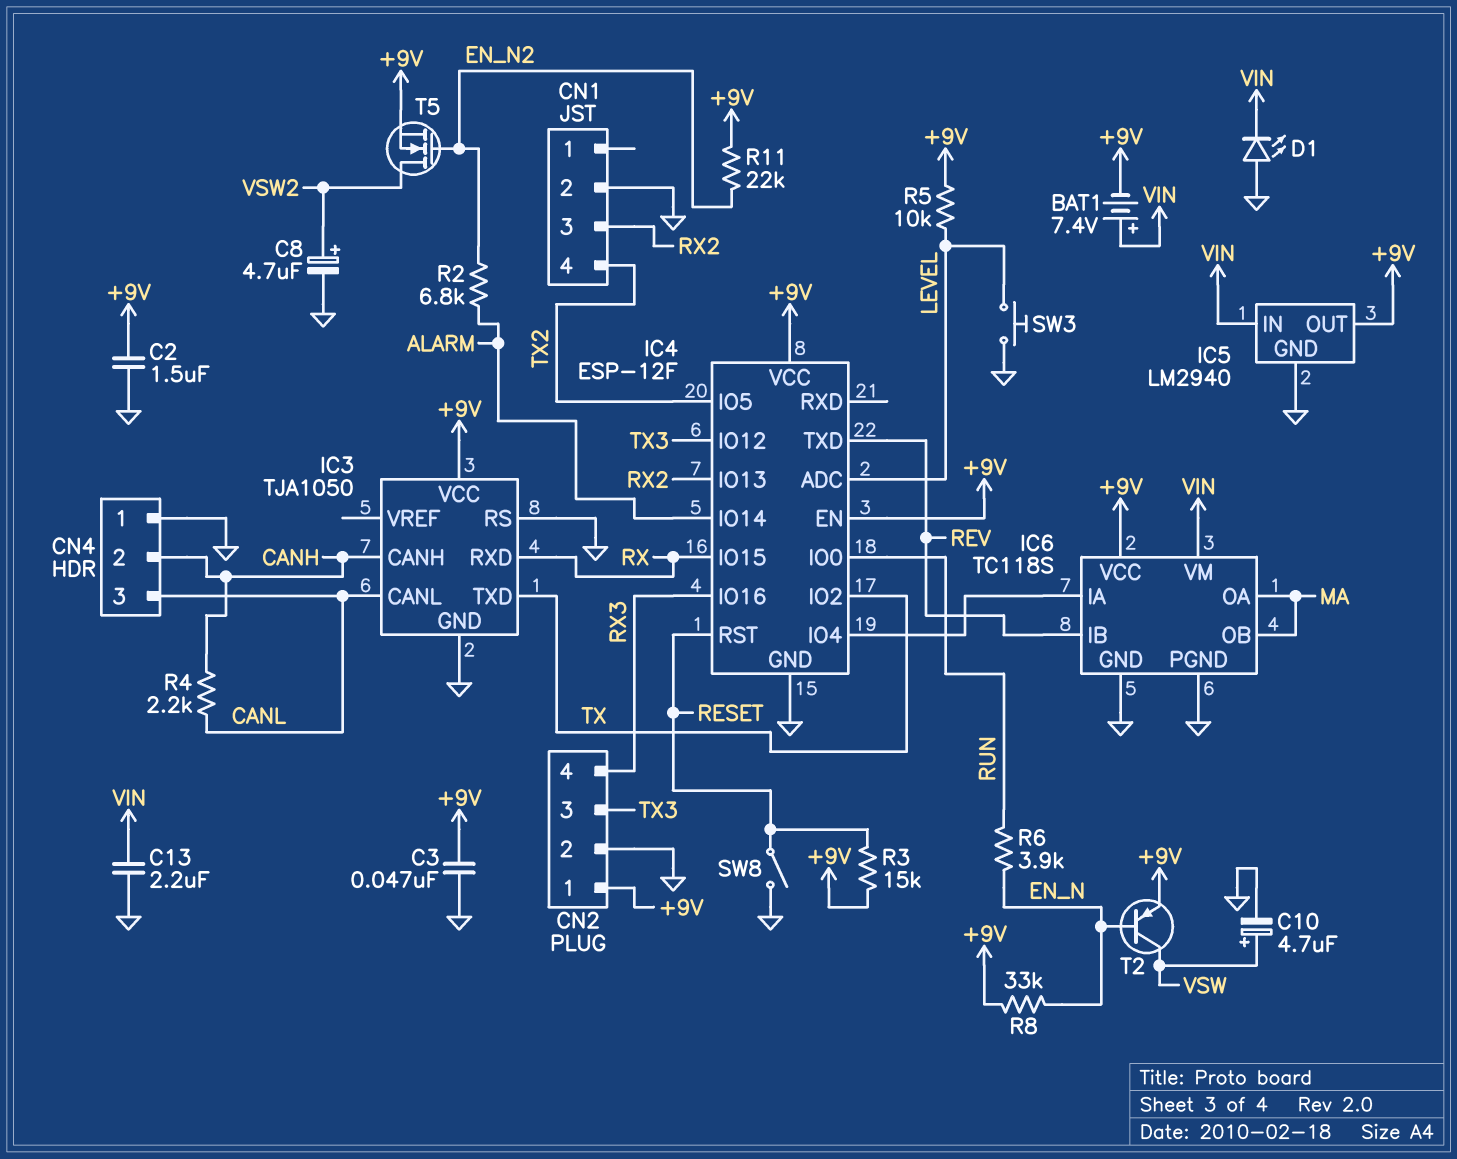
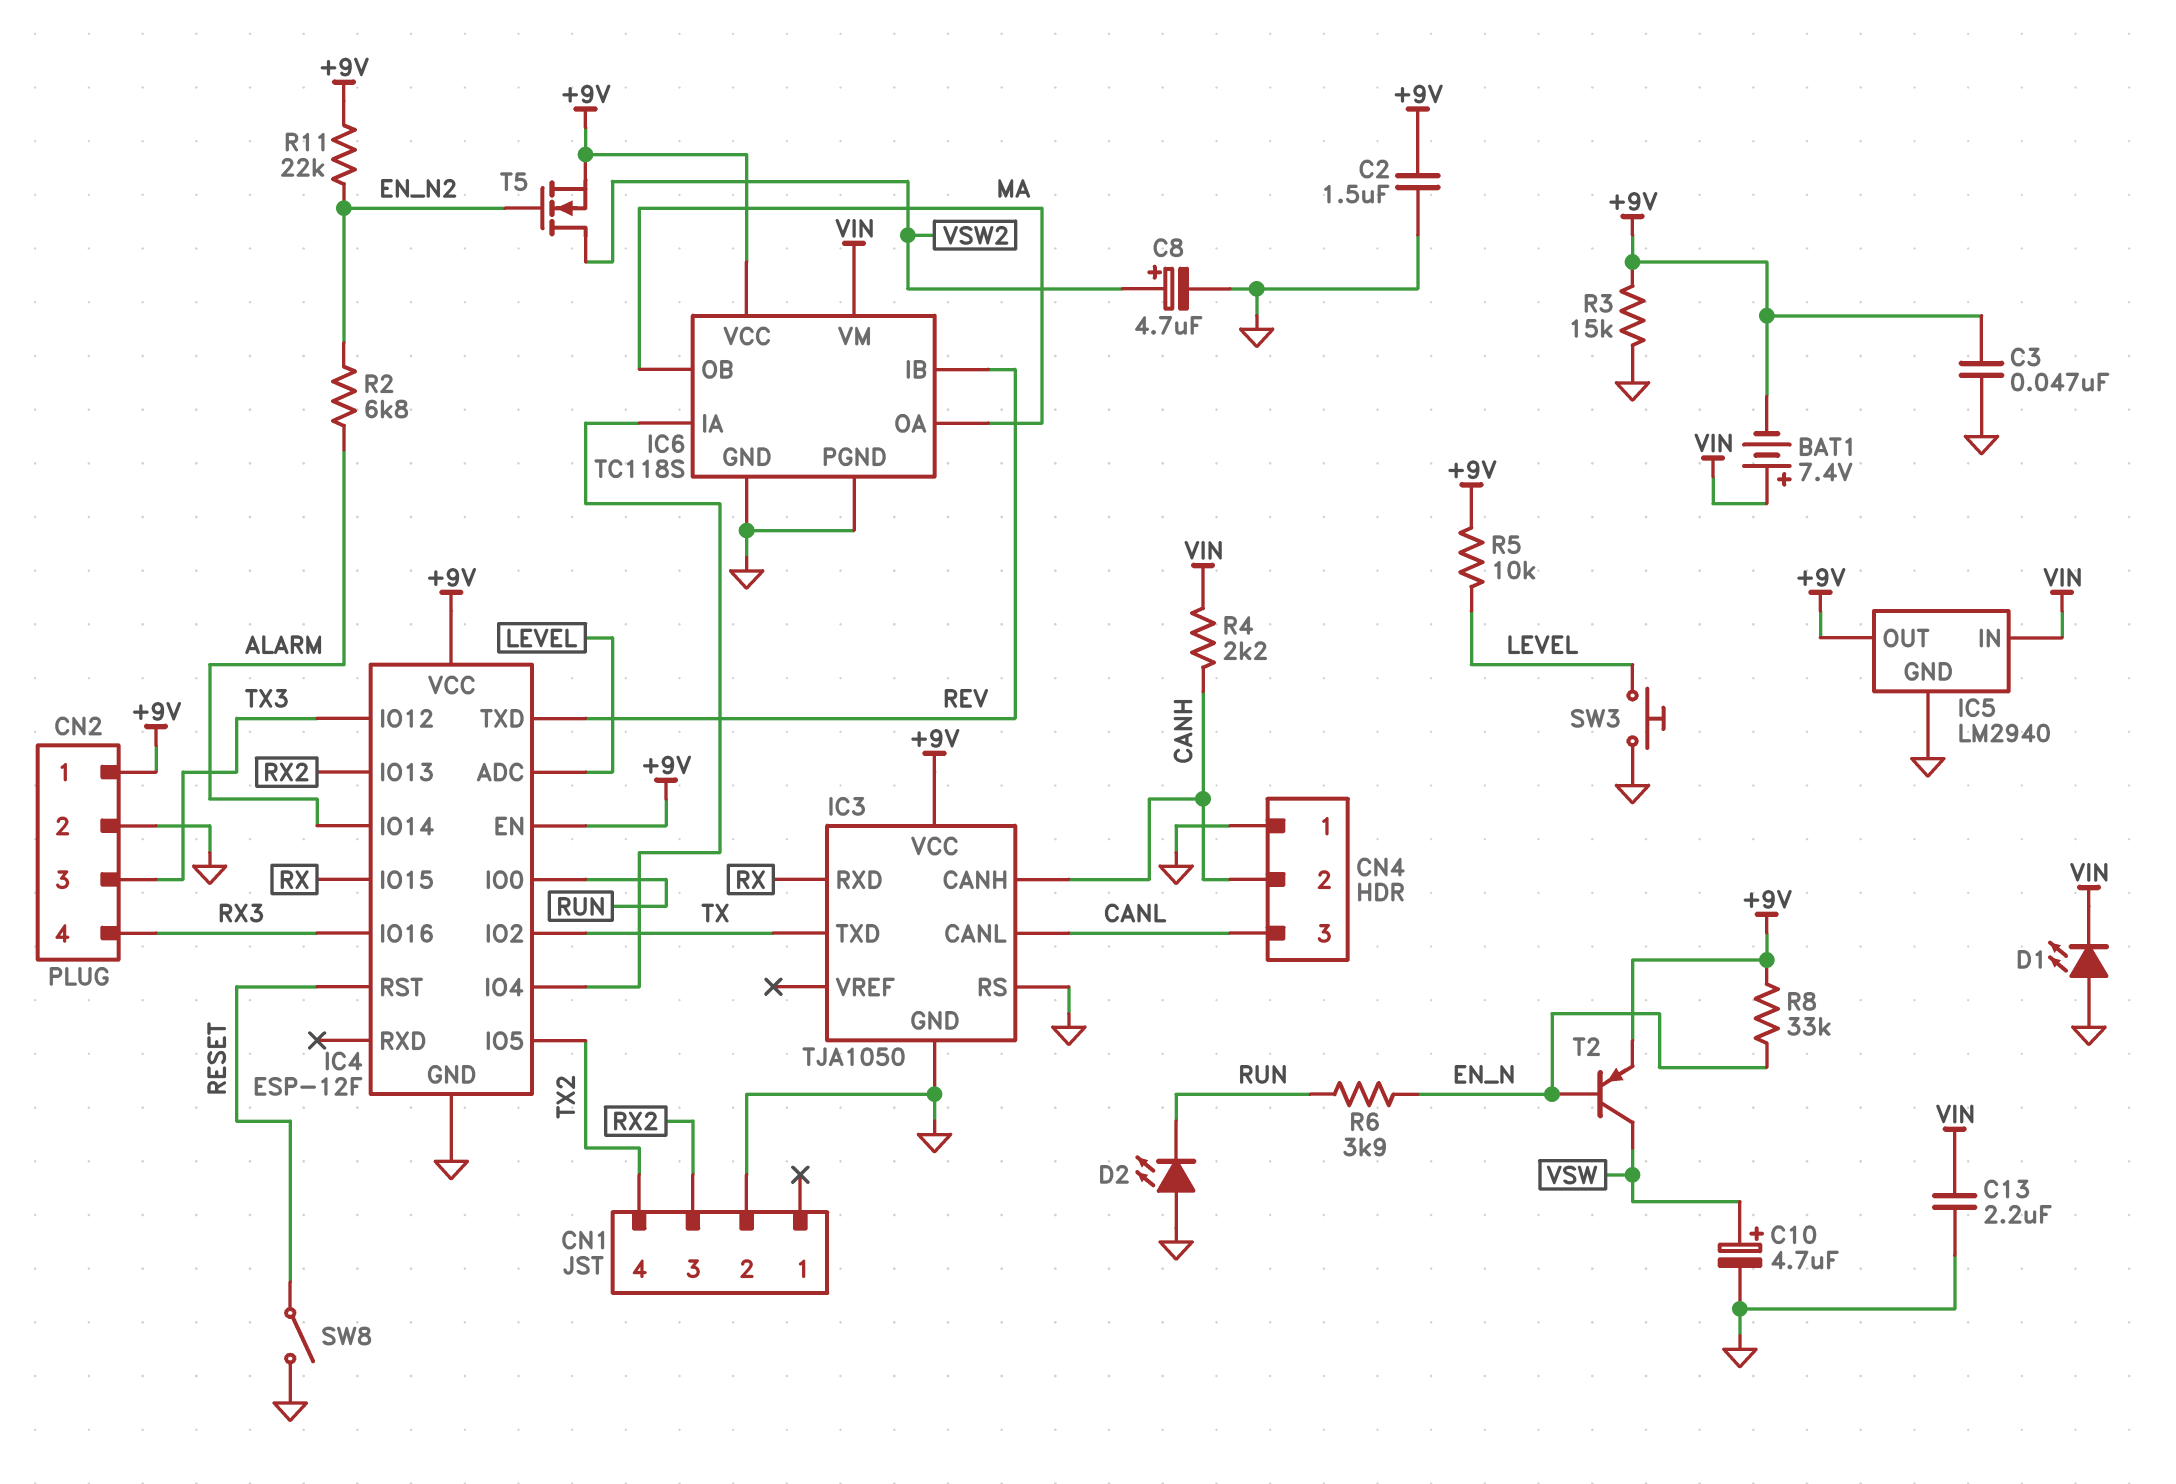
D2: none -> LED (A GND, K RUN)
R3: 15k (+9V, RESET) -> 15k (+9V, GND)
R4: 2.2k (CANH, CANL) -> 2.2k (CANH, VIN)

